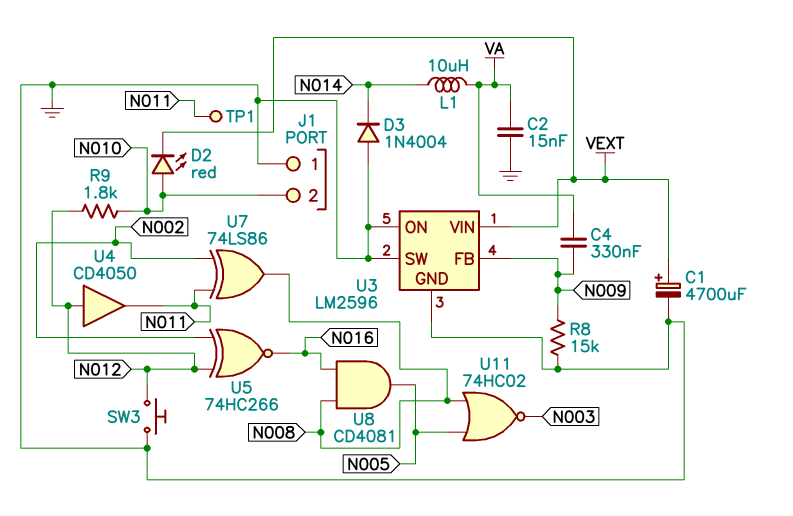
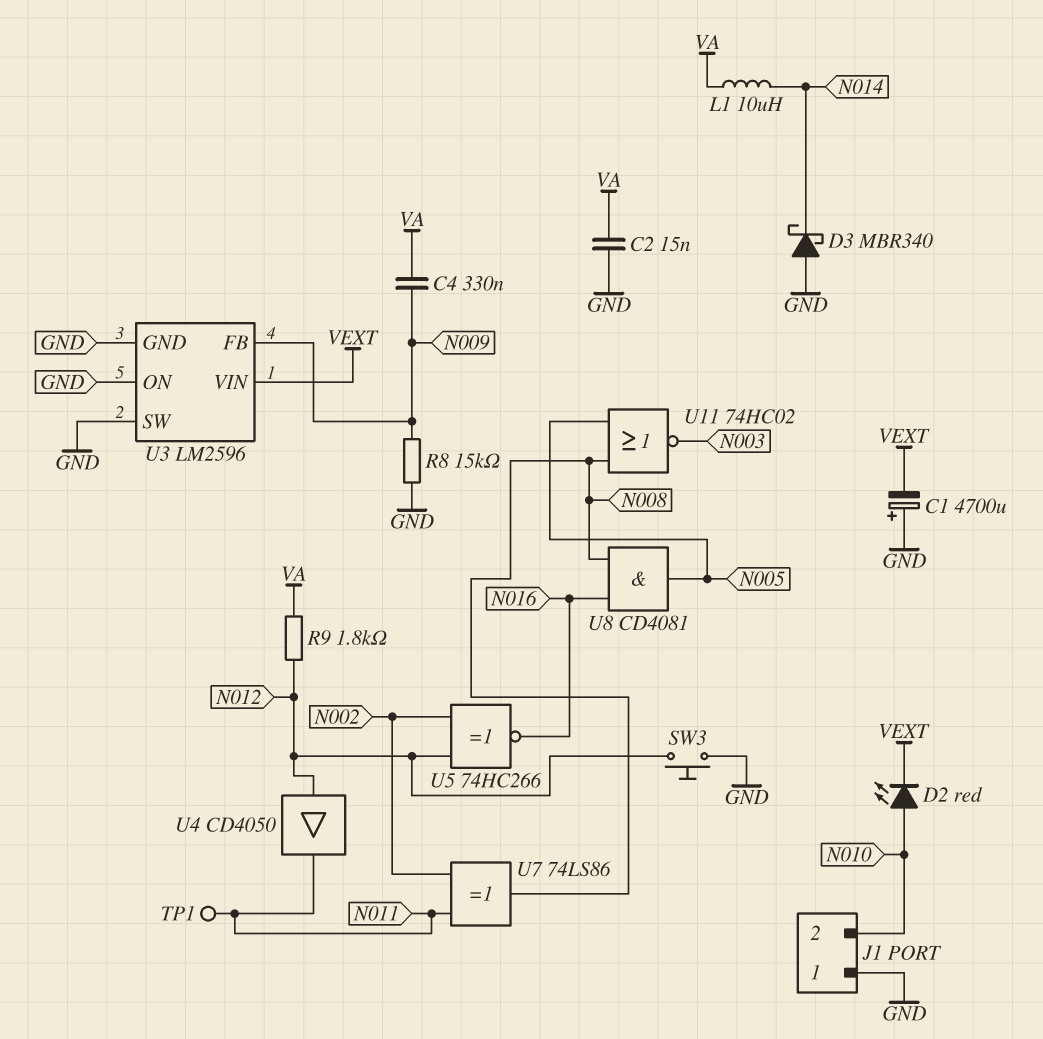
C1: 4700uF (plus VEXT, minus GND) -> 4700uF (plus GND, minus VEXT)
D3: diode 1N4004 (A GND, K N014) -> schottky MBR340 (A GND, K N014)
R9: 1.8k (N010, N012) -> 1.8k (N012, VA)

